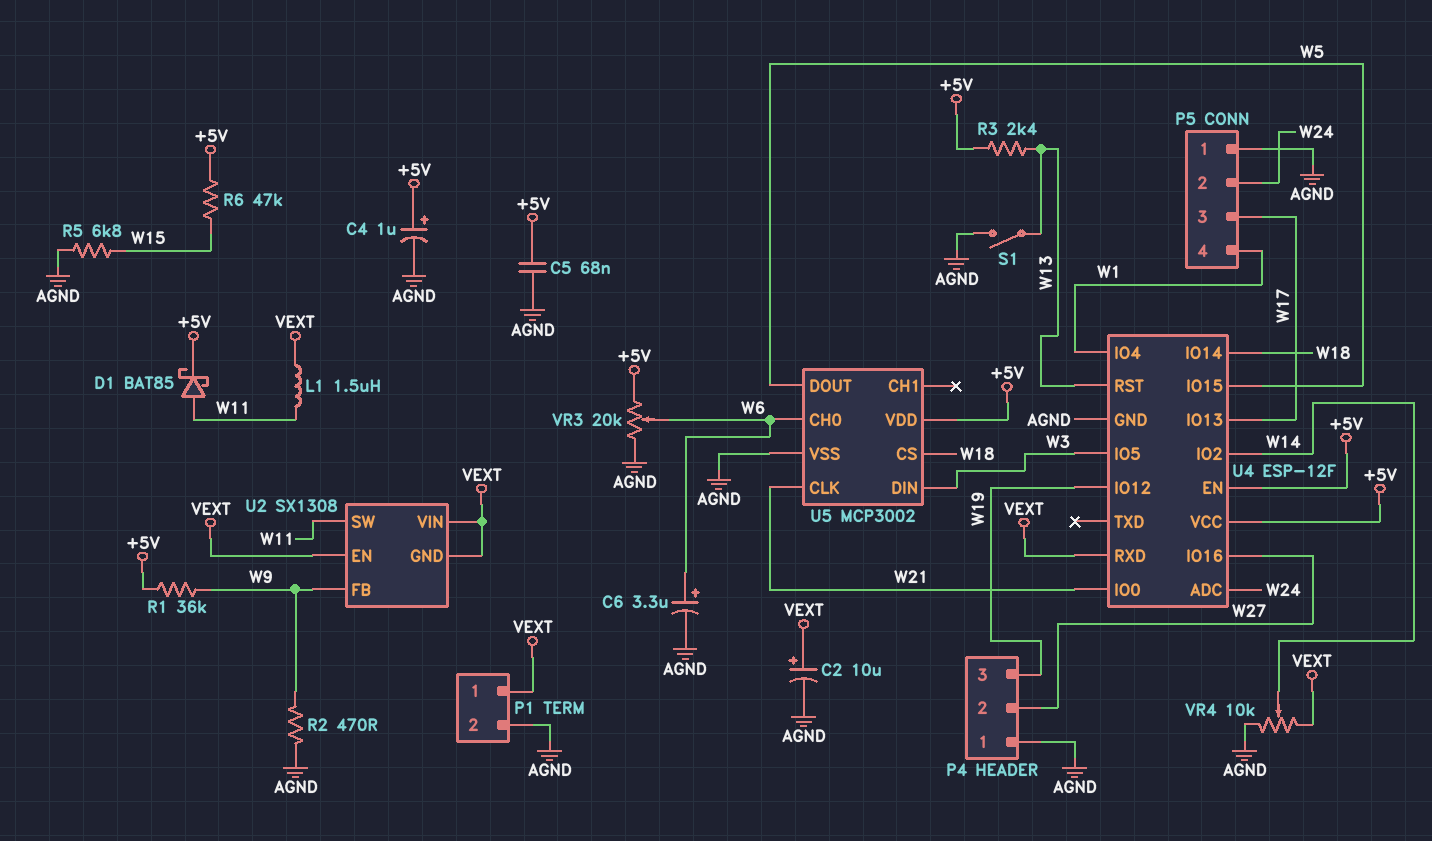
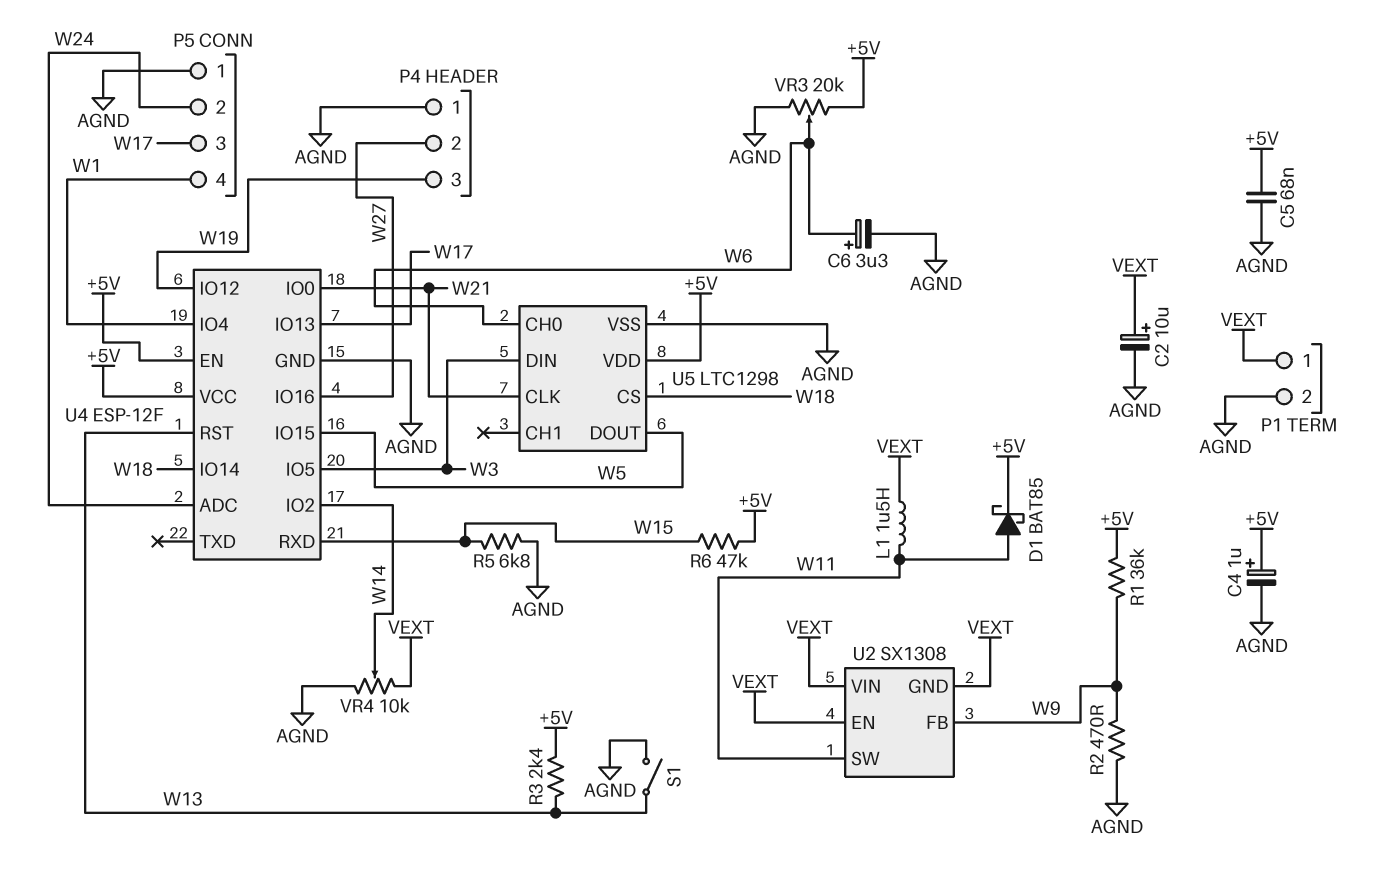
U4 pin RXD: VEXT -> W15
U5: MCP3002 -> LTC1298

